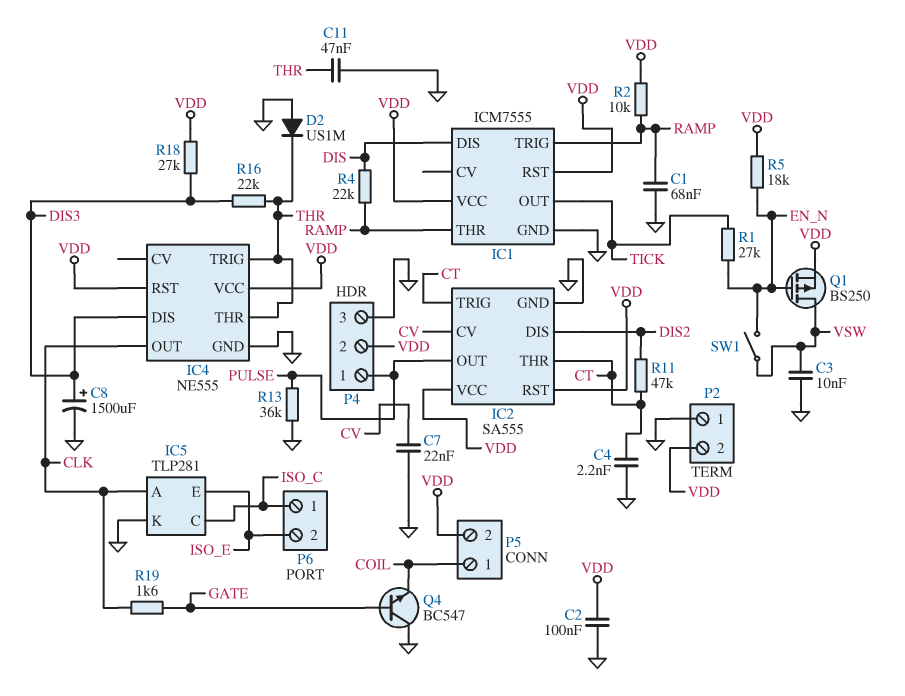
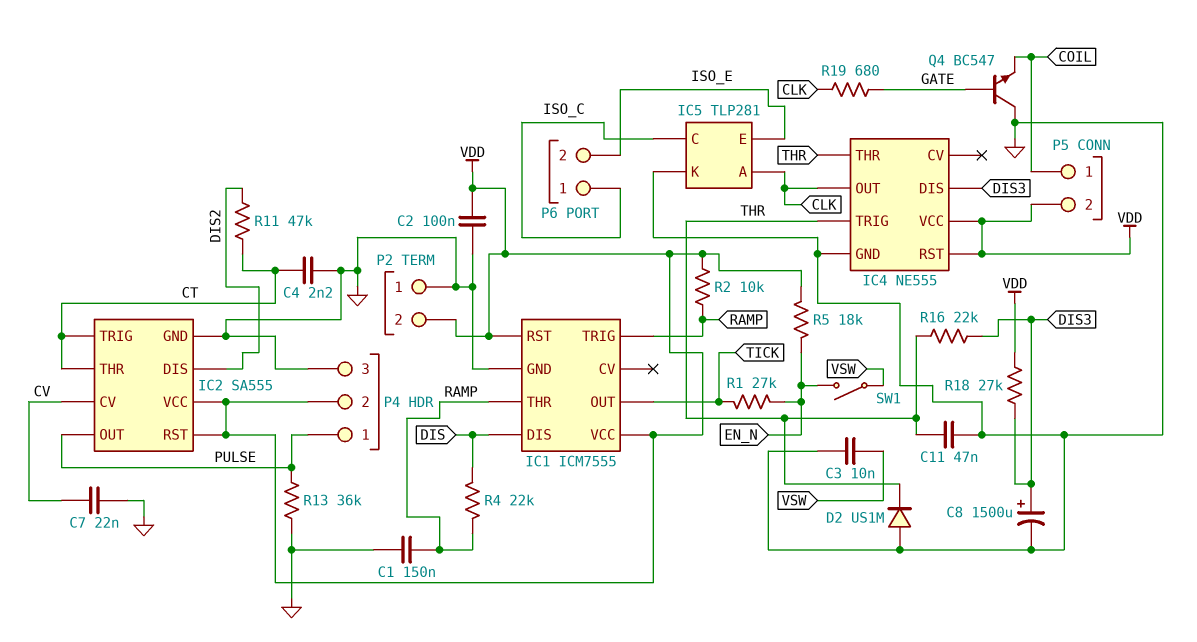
C1: 68nF (GND, RAMP) -> 150nF (GND, RAMP)
Q1: PMOS BS250 (G EN_N, D VSW, S VDD) -> none
R19: 1.6k (CLK, GATE) -> 680 (CLK, GATE)

